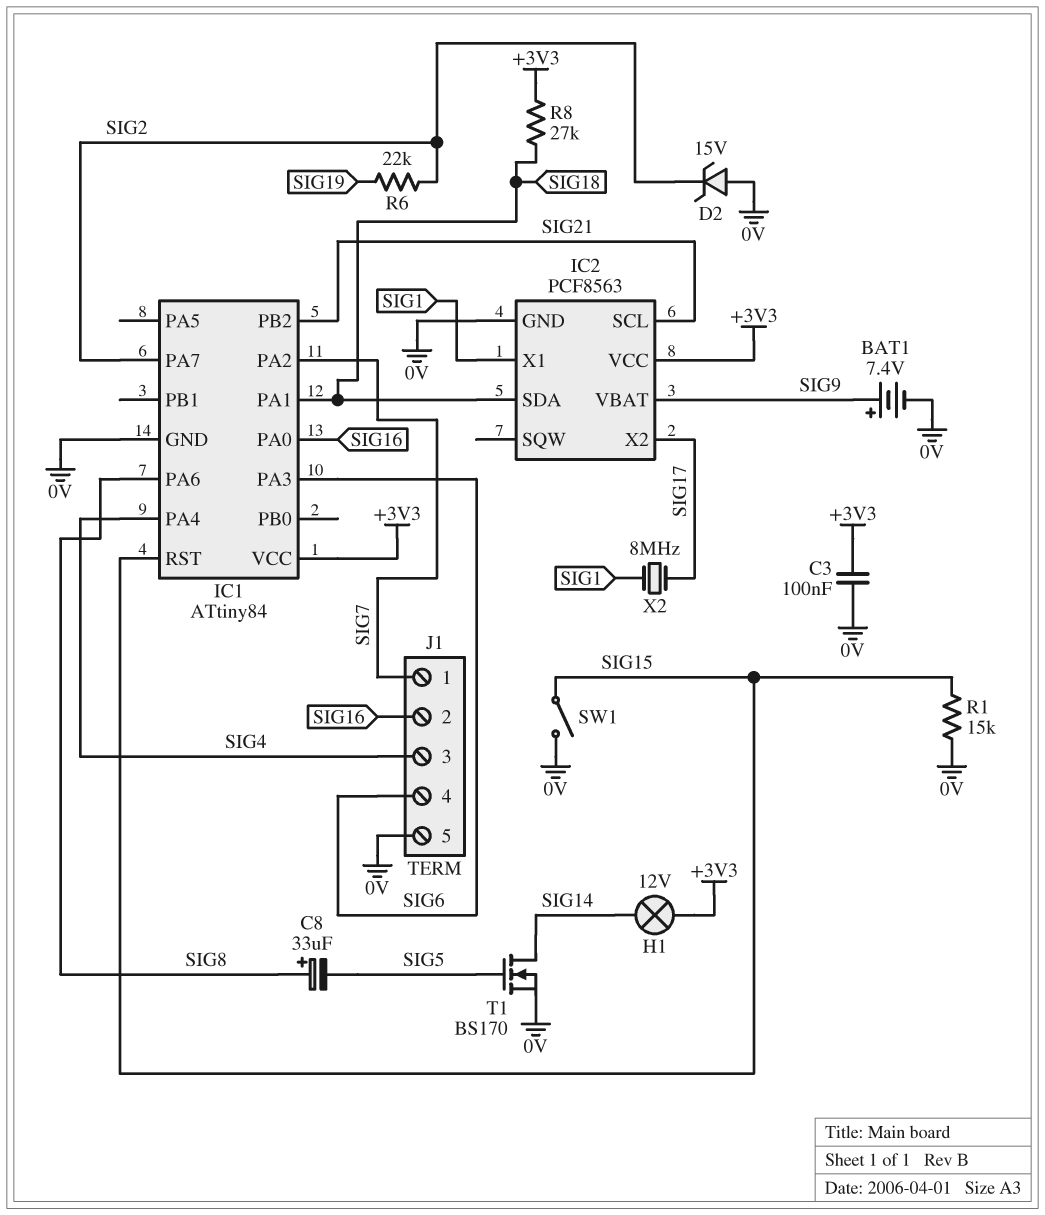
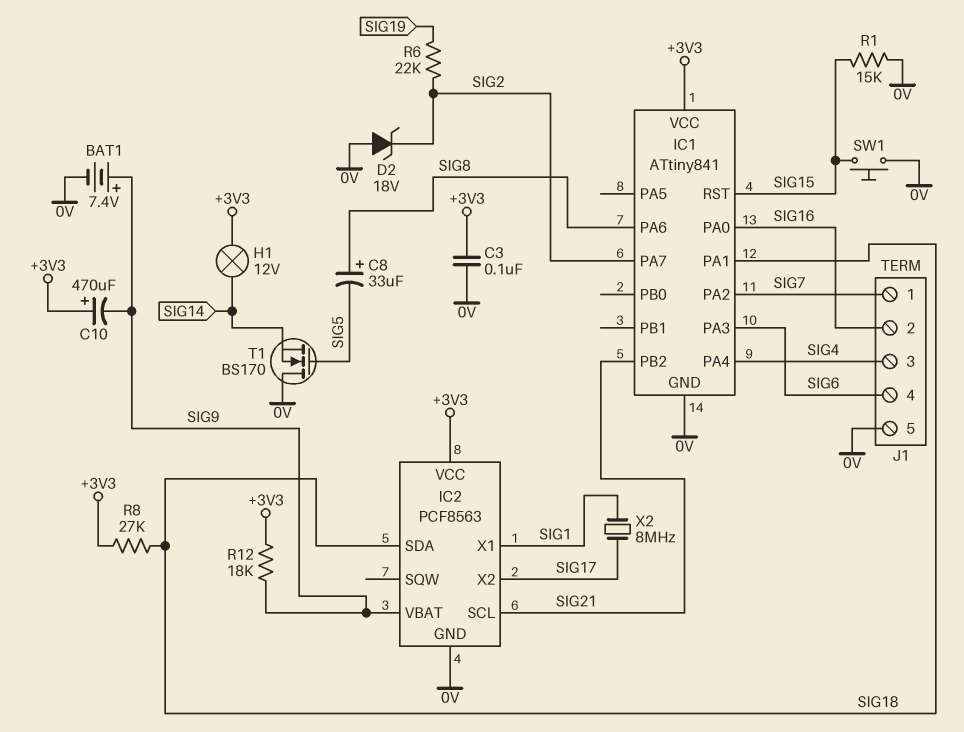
C10: none -> 470uF (plus +3V3, minus SIG9)
D2: zener 15V (A 0V, K SIG2) -> zener 18V (A 0V, K SIG2)
IC1: ATtiny84 -> ATtiny841
R12: none -> 18k (+3V3, SIG9)
SW1: switch (0V, SIG15) -> button (0V, SIG15)
T1: NMOS BS170 (G SIG5, D SIG14, S 0V) -> NMOS BS170 (G SIG5, D 0V, S SIG14)

